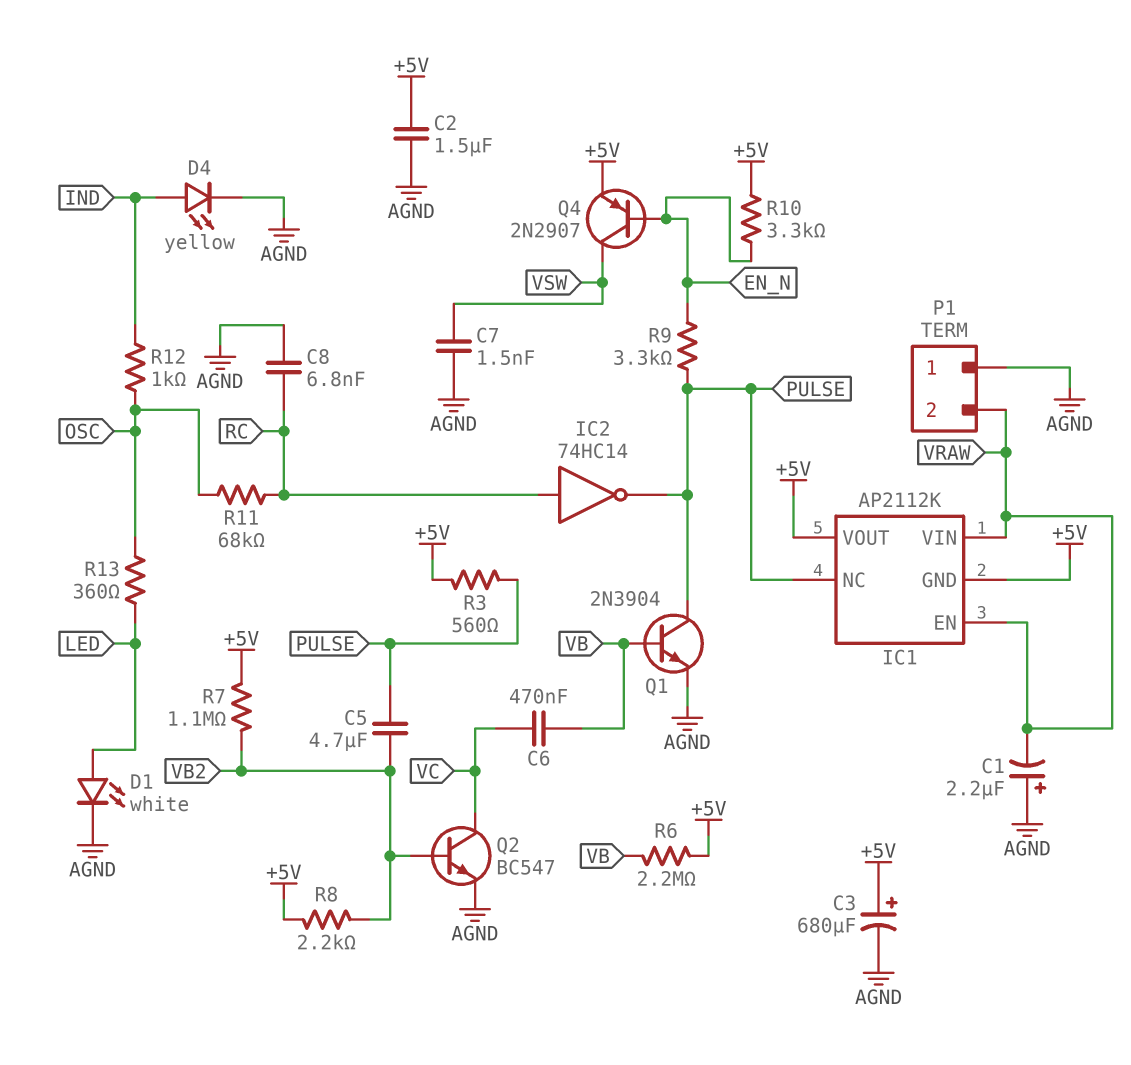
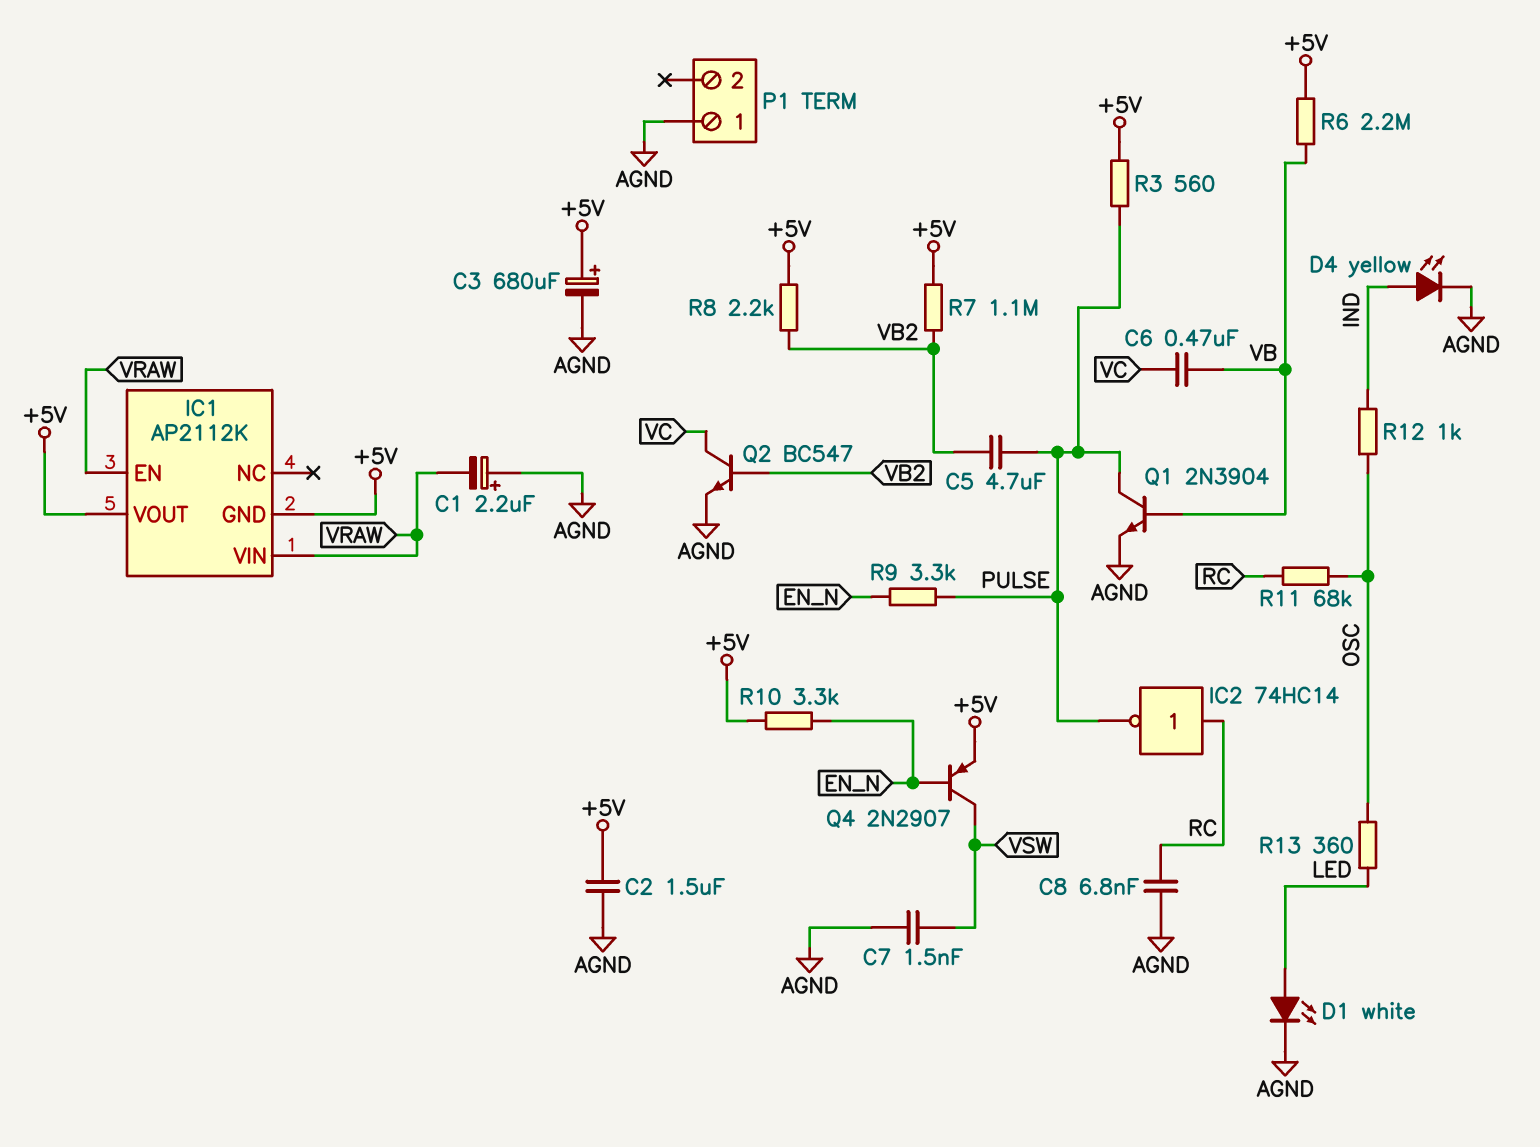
IC1 pin NC: PULSE -> none
P1 pin 2: VRAW -> none

